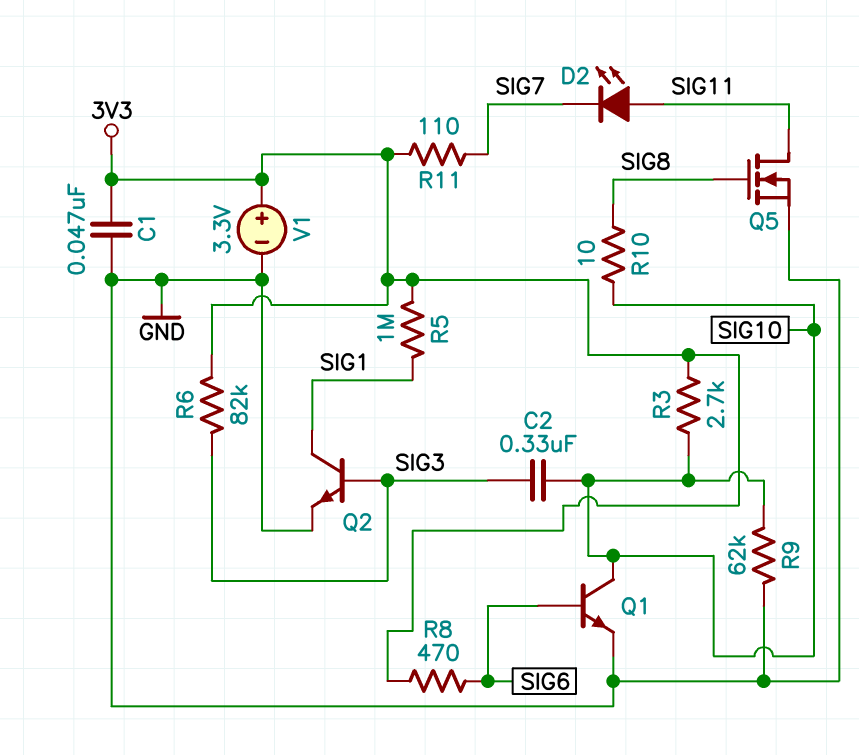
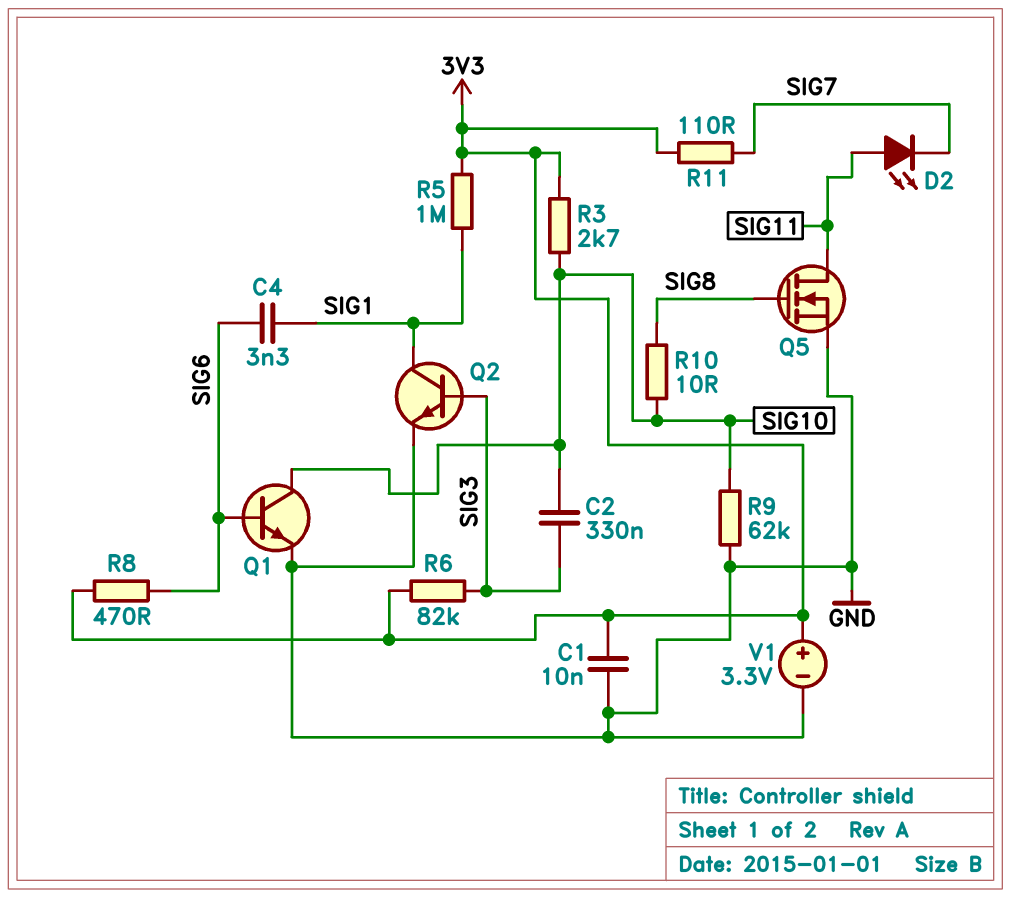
C1: 47nF (3V3, GND) -> 10nF (3V3, GND)
C4: none -> 3.3nF (SIG1, SIG6)

